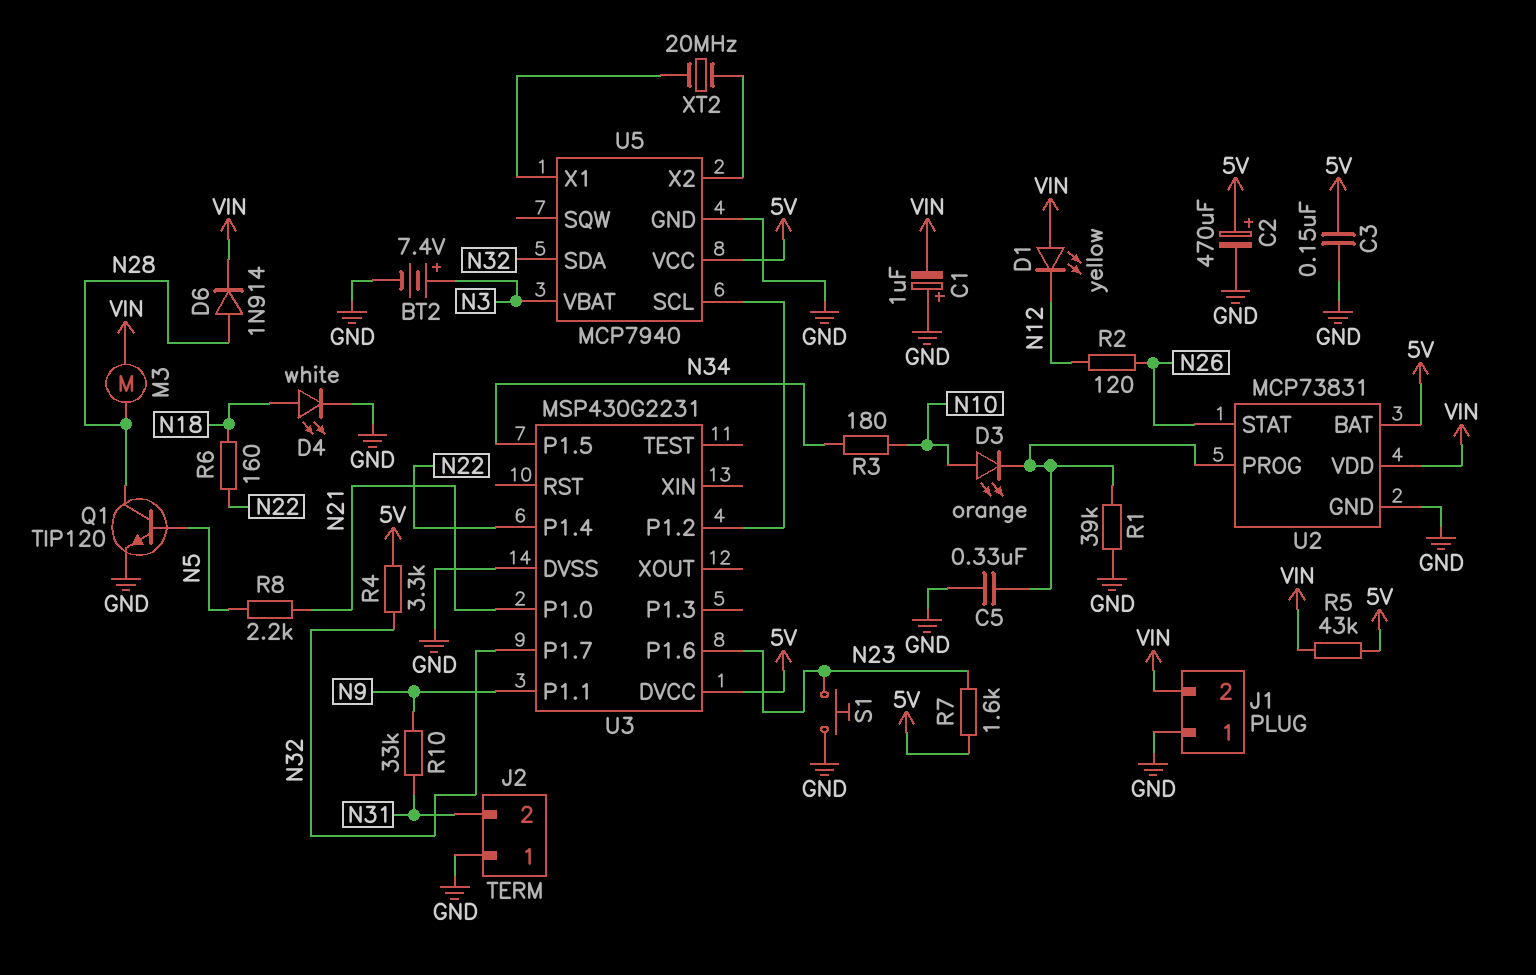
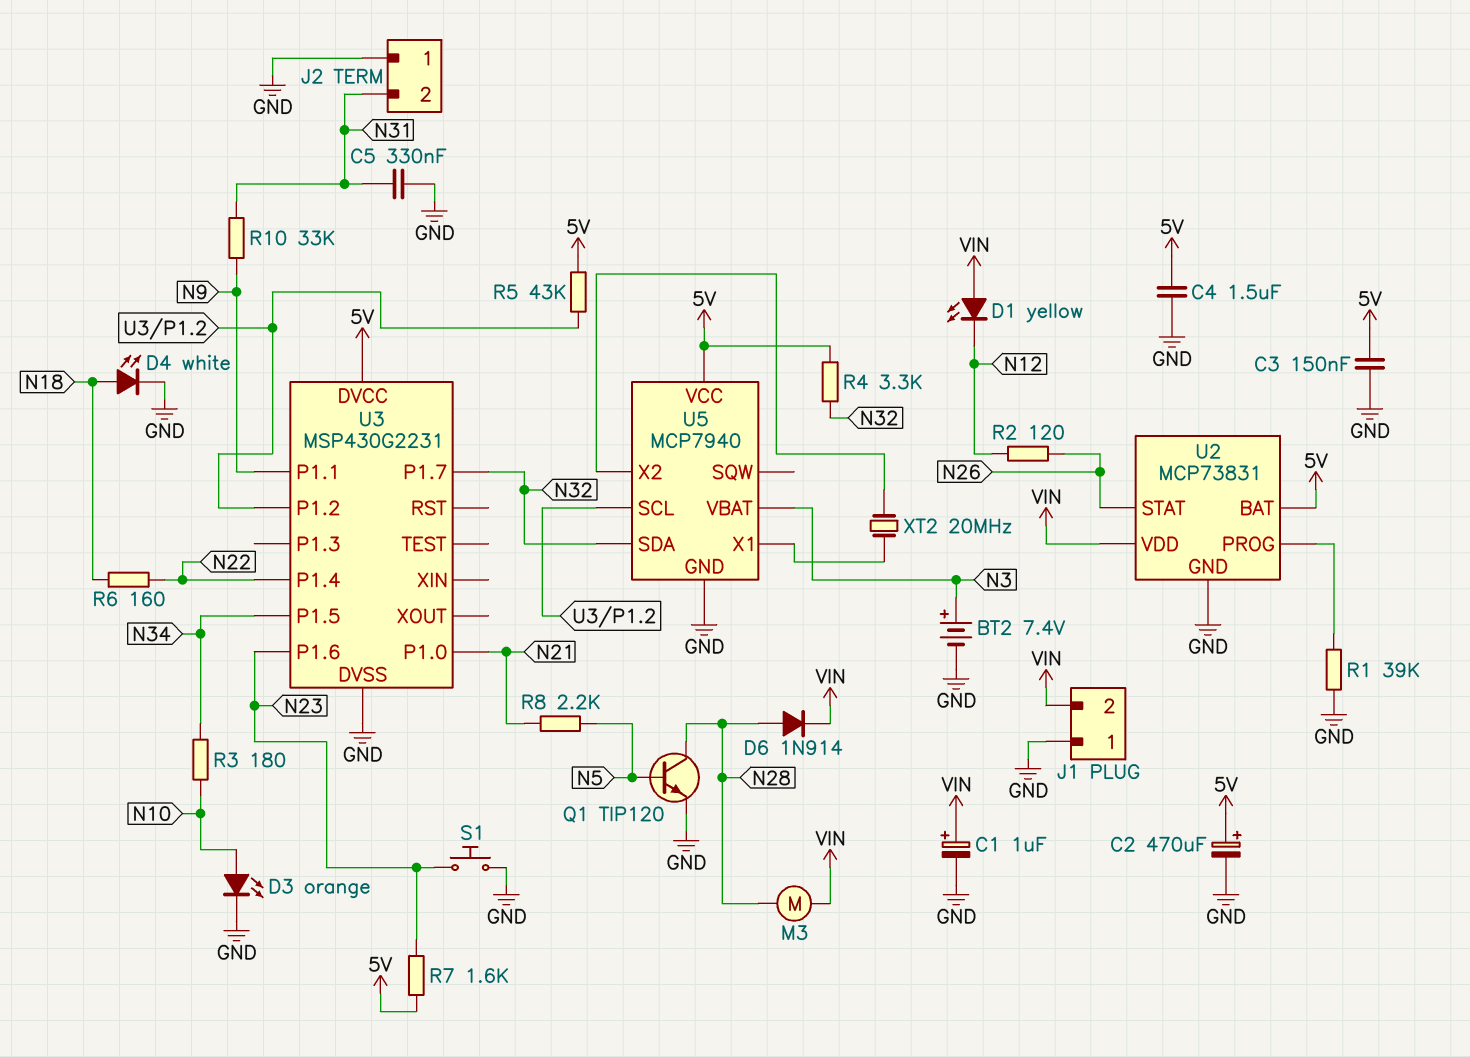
C1: 1uF (plus GND, minus VIN) -> 1uF (plus VIN, minus GND)
C4: none -> 1.5uF (5V, GND)
C5: 330nF (GND, U2/PROG) -> 330nF (GND, N31)
D3: LED orange (A N10, K U2/PROG) -> LED orange (A N10, K GND)
R5: 43k (5V, VIN) -> 43k (5V, U3/P1.2)

